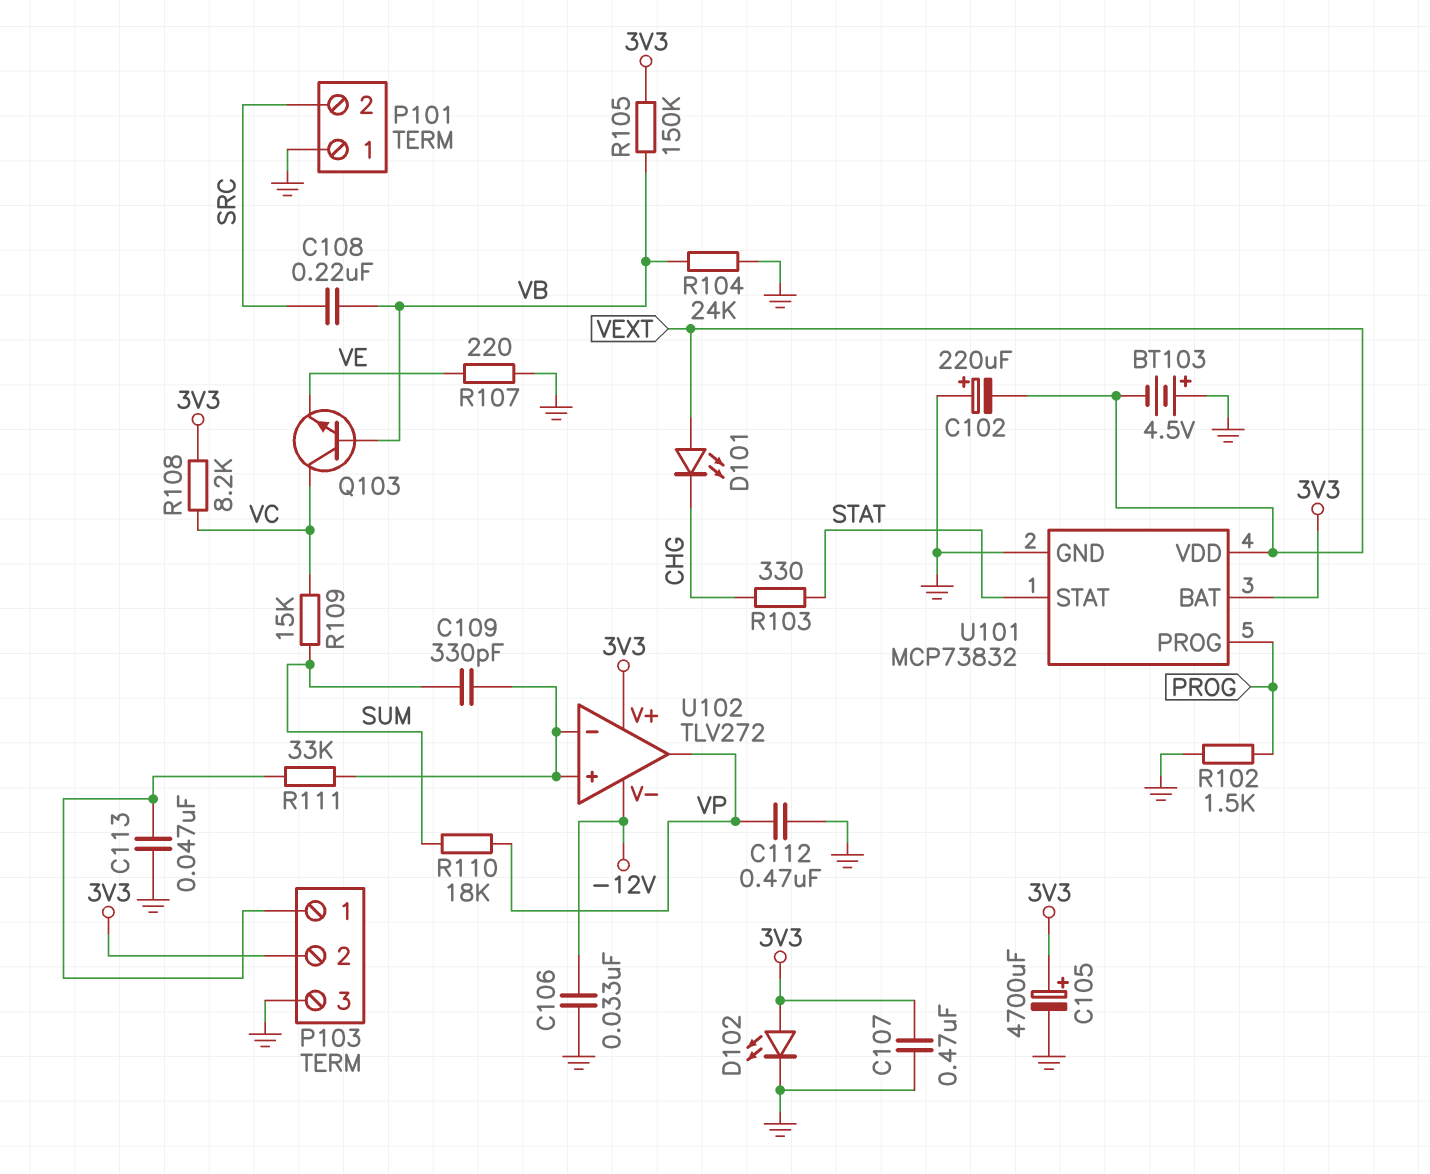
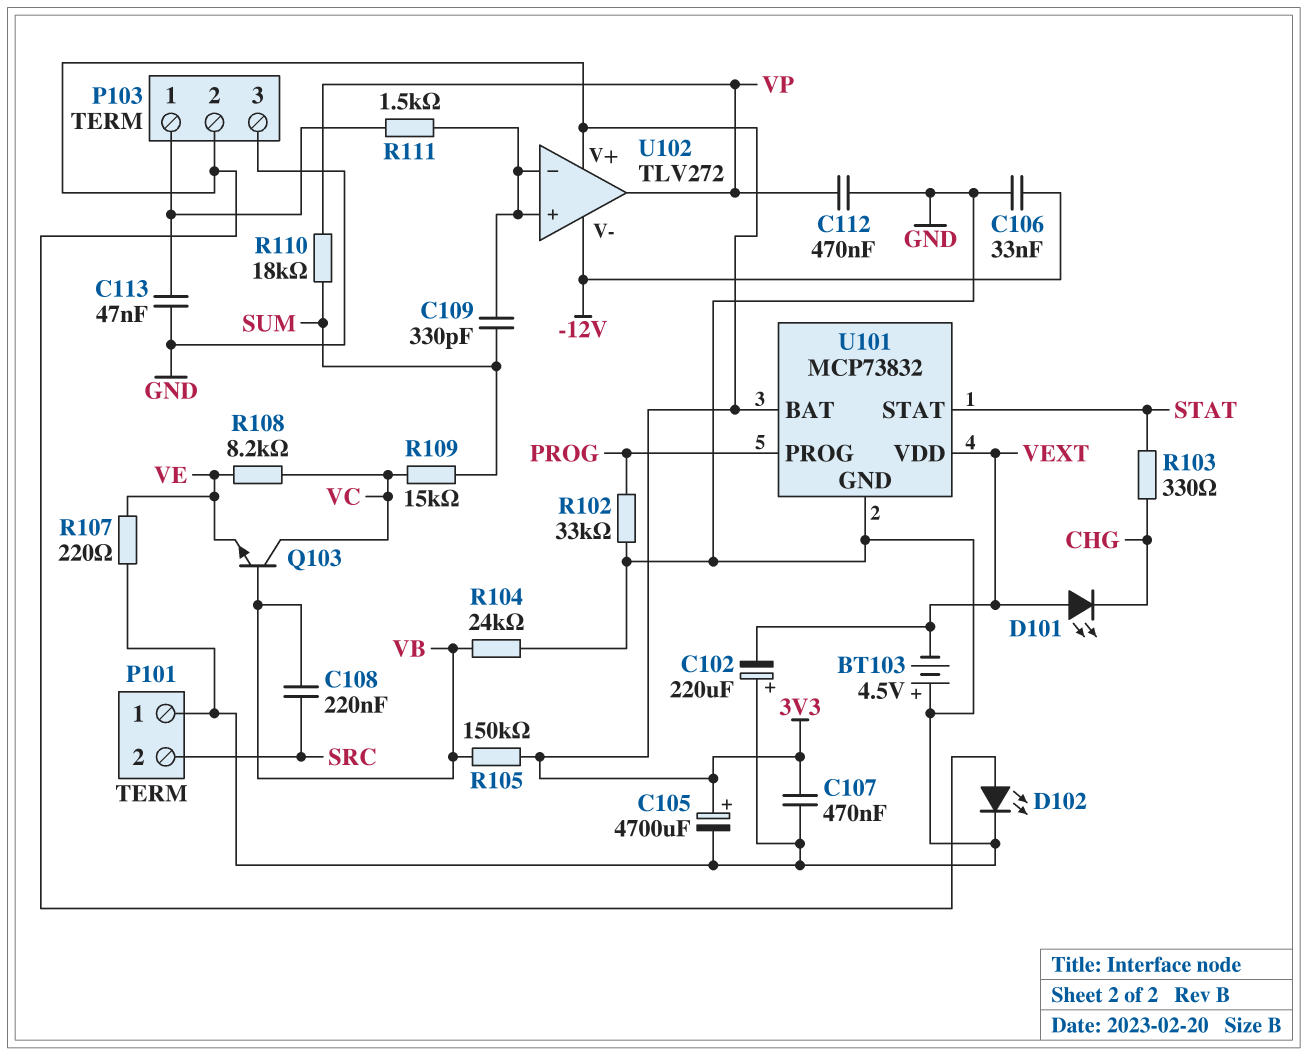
R102: 1.5k (GND, PROG) -> 33k (GND, PROG)
R108: 8.2k (3V3, VC) -> 8.2k (VC, VE)
R111: 33k (P103/1, U102/in+) -> 1.5k (P103/1, U102/in+)

